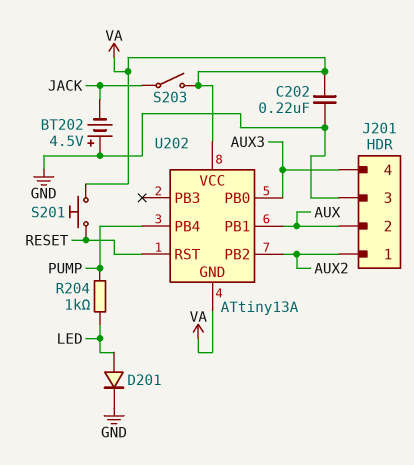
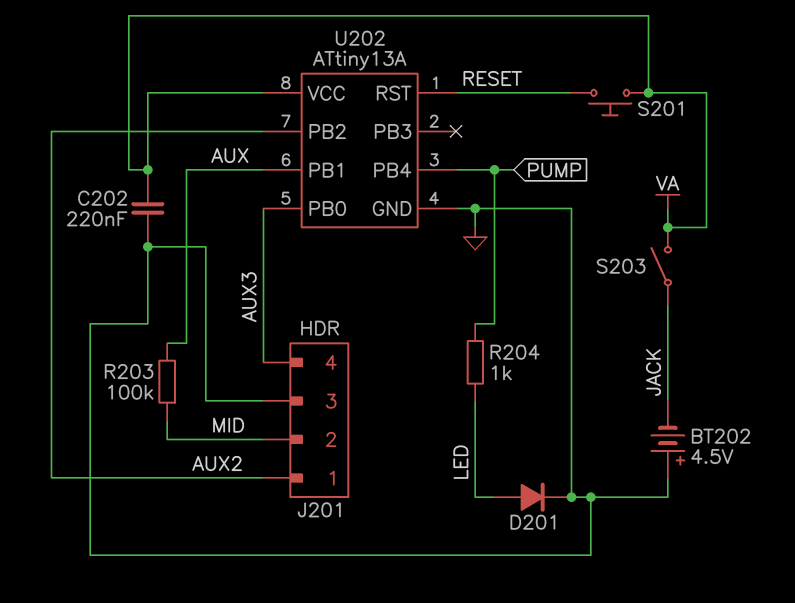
J201 pin 2: AUX -> MID
R203: none -> 100k (AUX, MID)
U202 pin GND: VA -> GND

